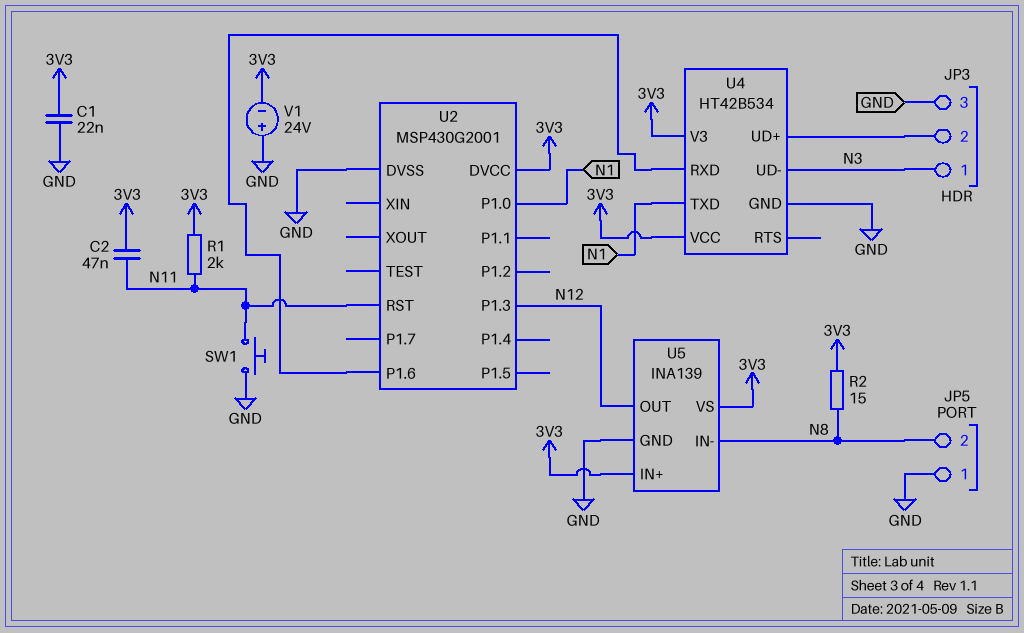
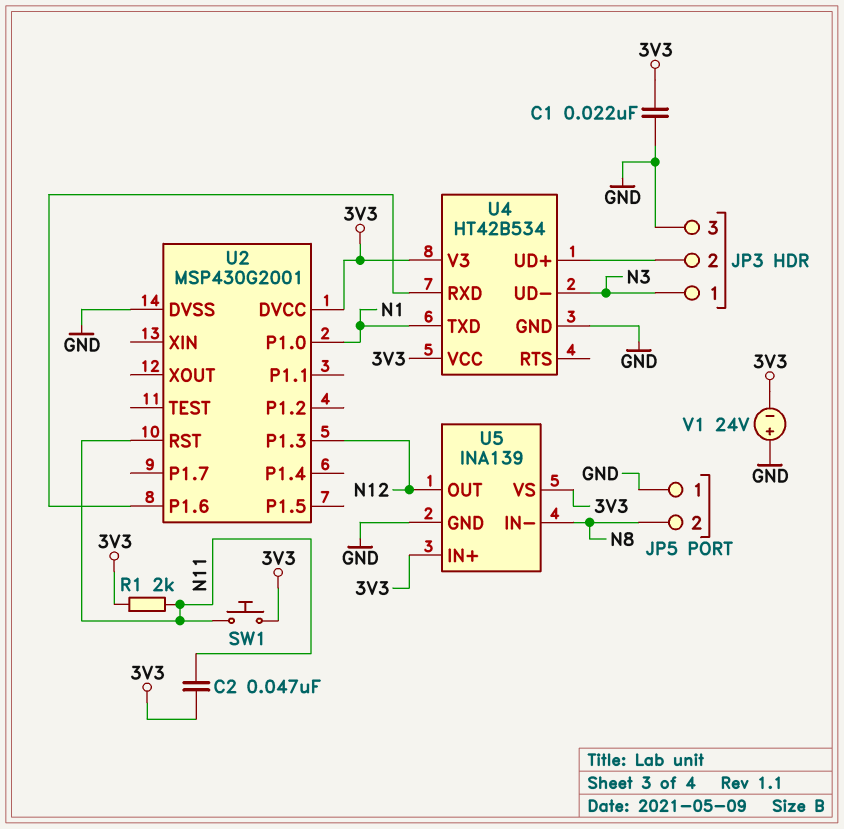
R2: 15 (3V3, N8) -> none
SW1: button (GND, N11) -> button (3V3, N11)

